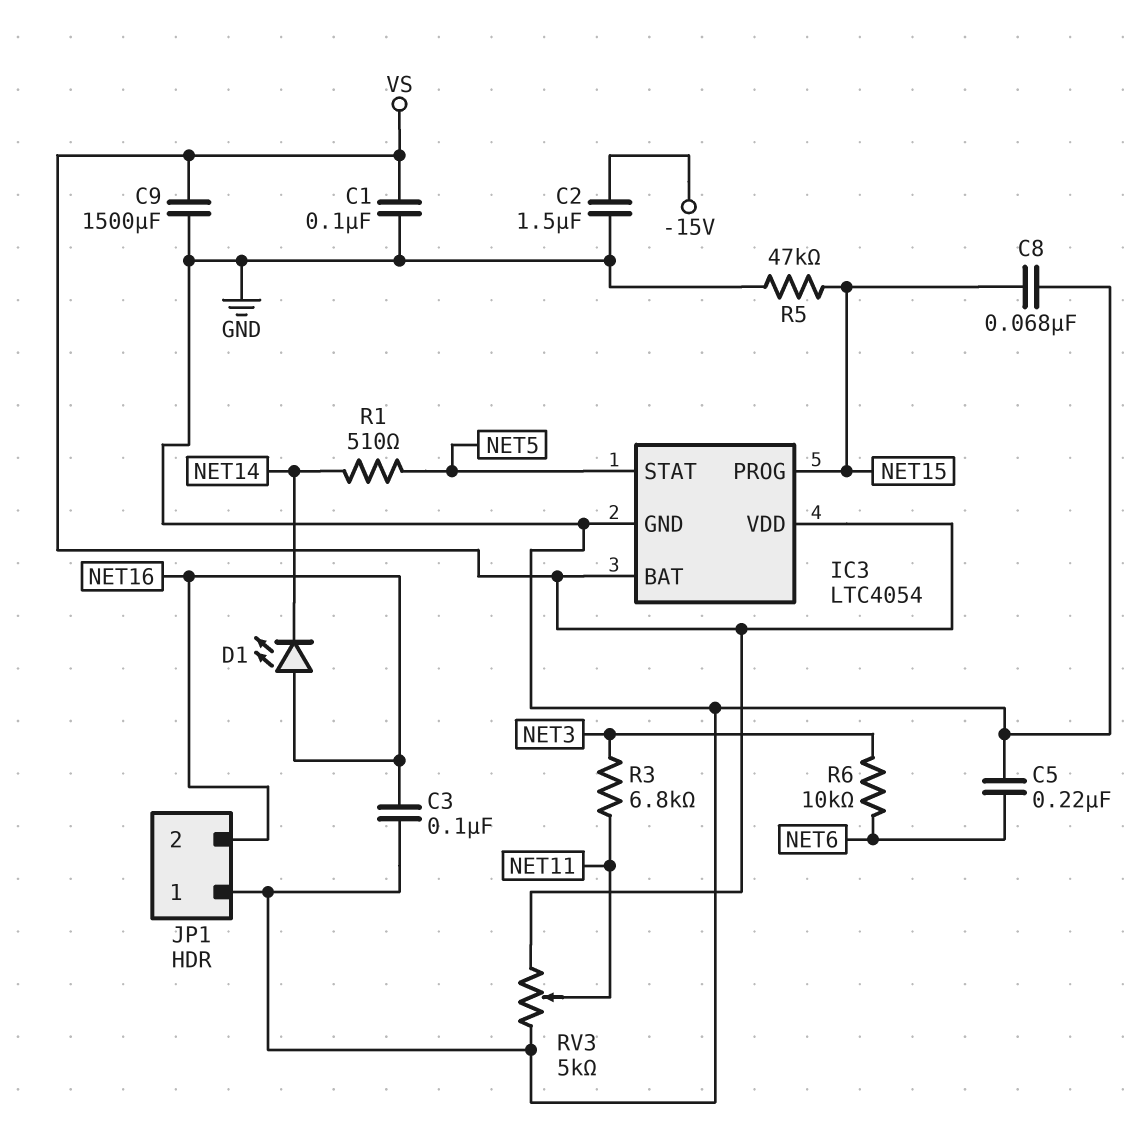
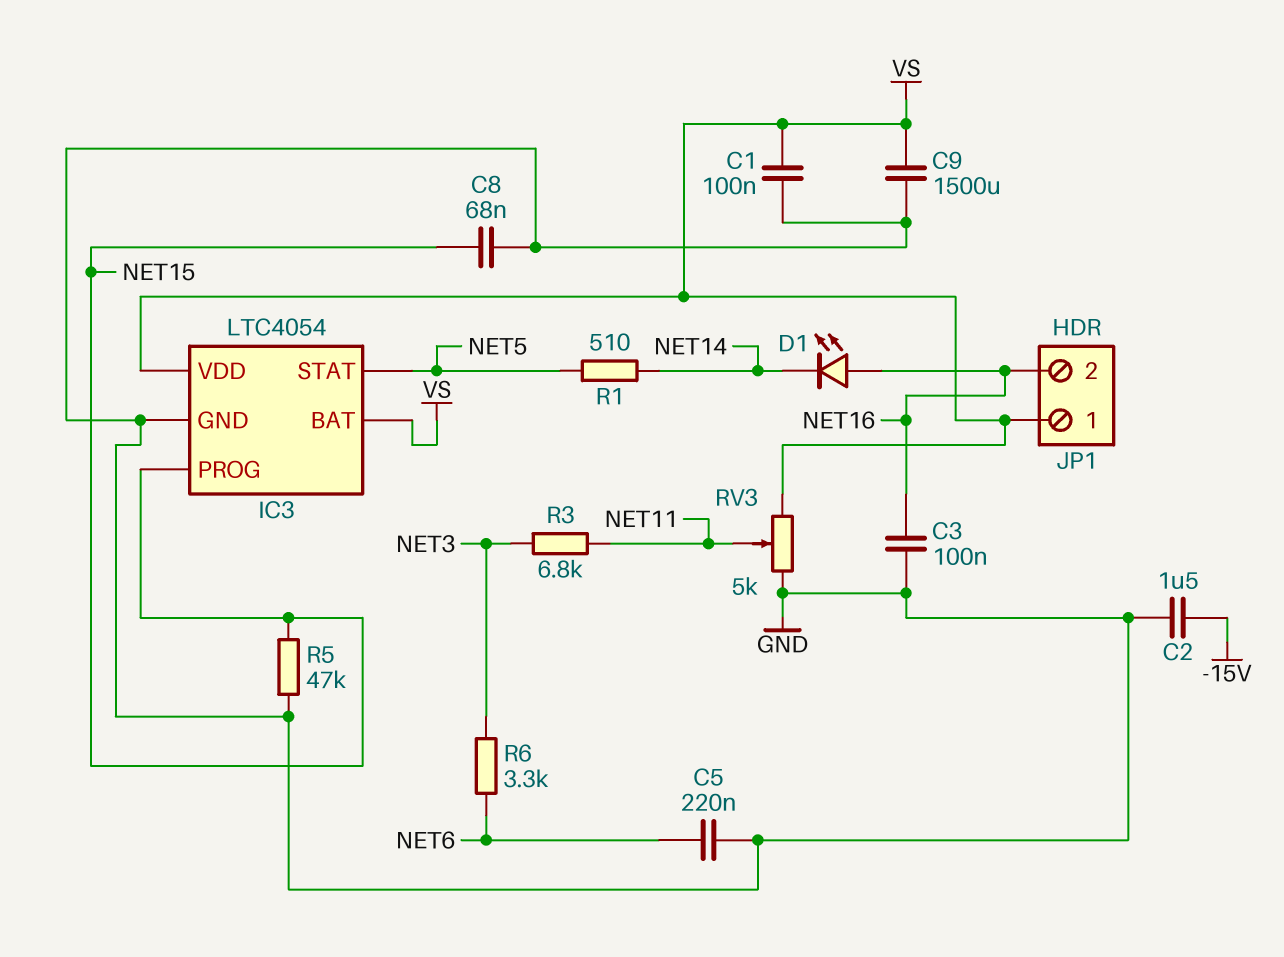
JP1 pin 1: GND -> VS
R6: 10k (NET3, NET6) -> 3.3k (NET3, NET6)

